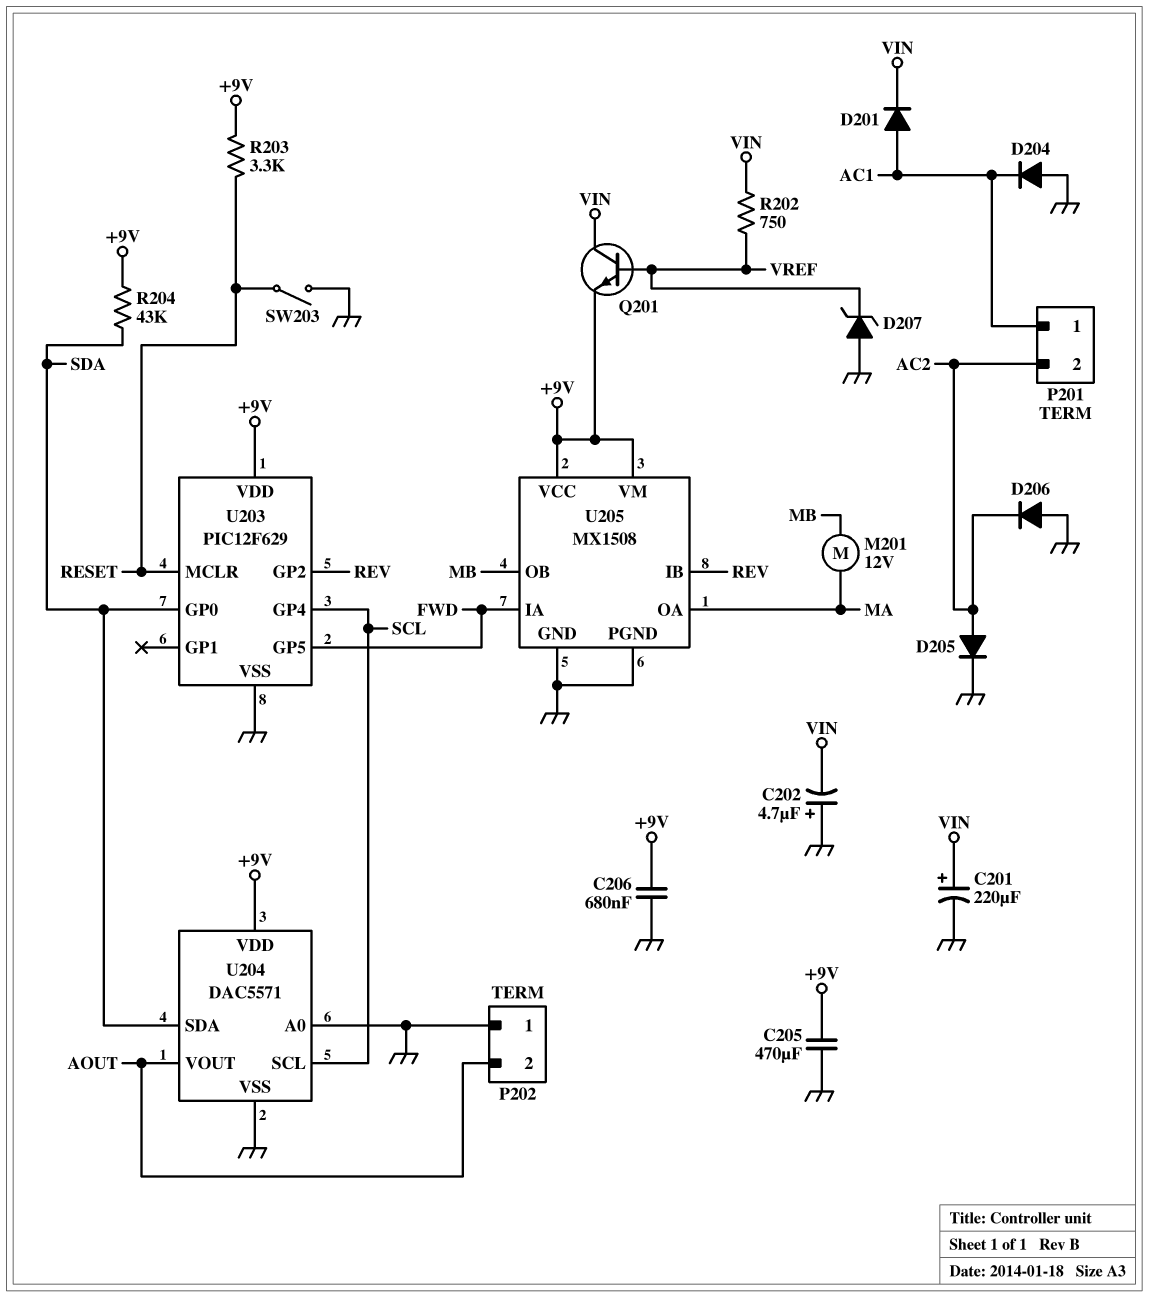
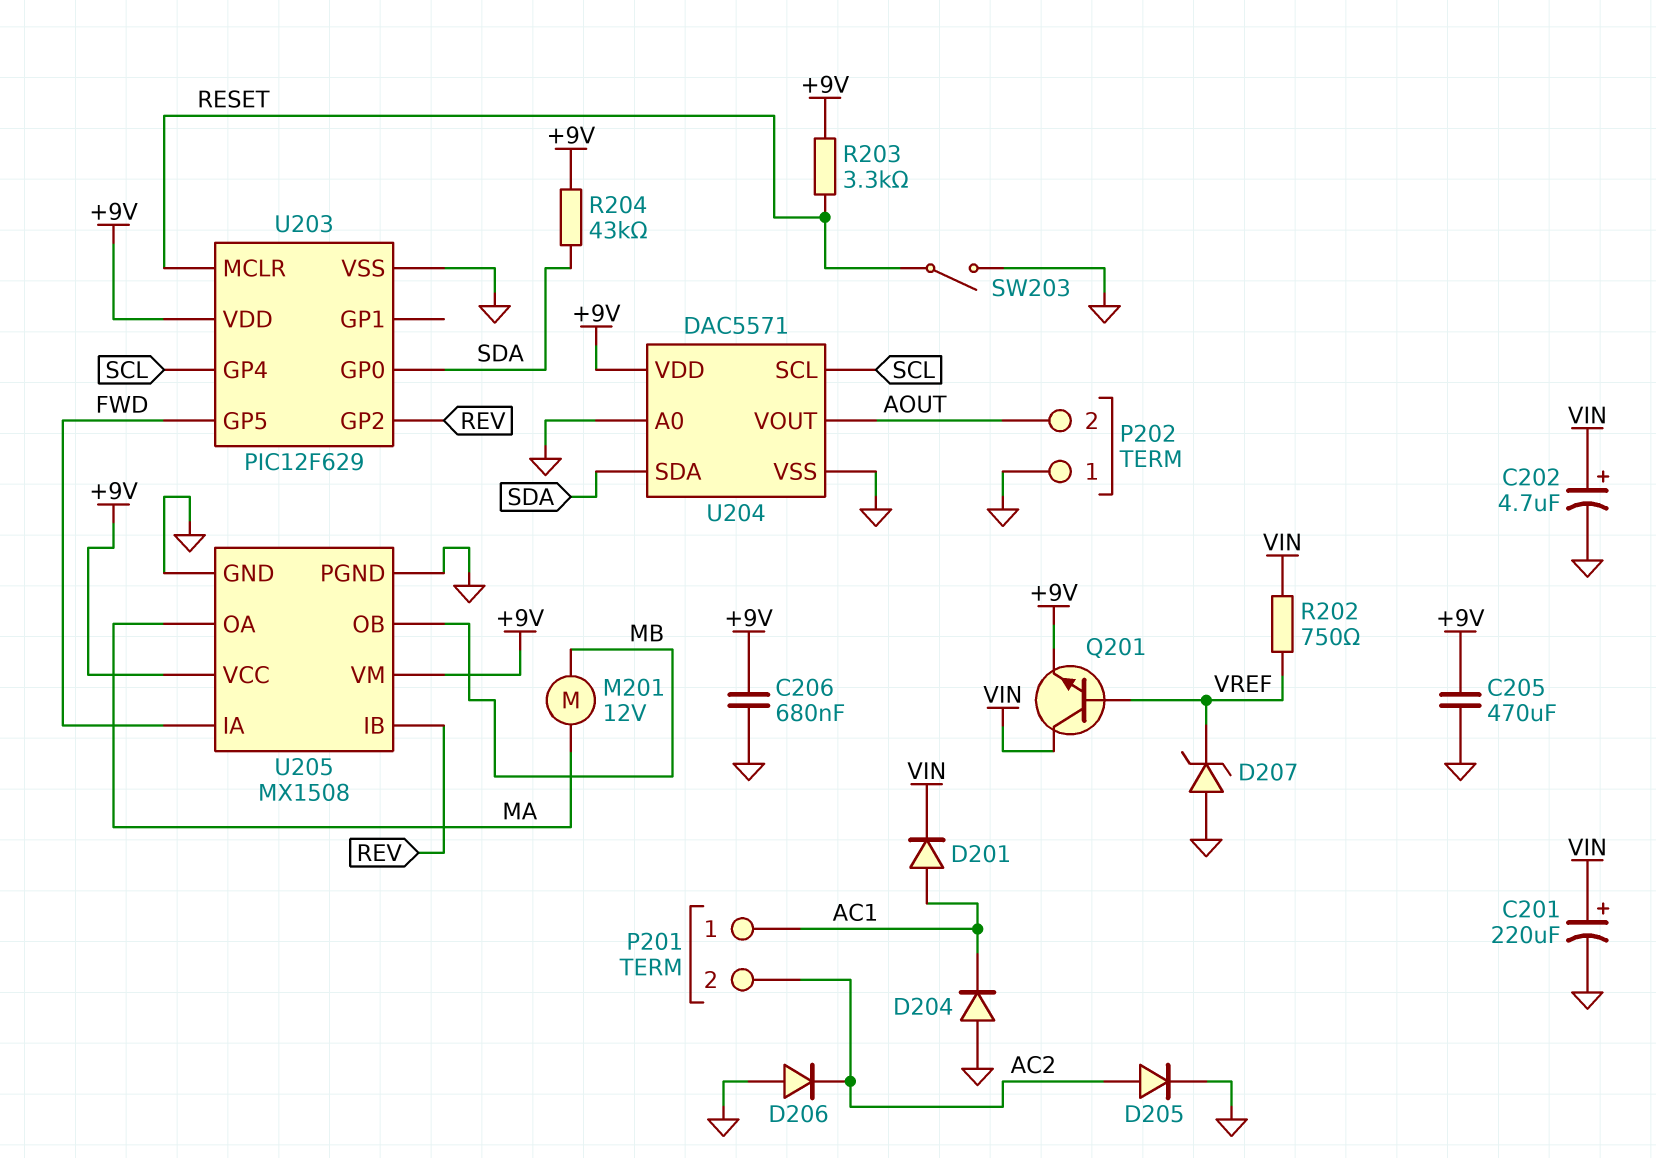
C202: 4.7uF (plus GND, minus VIN) -> 4.7uF (plus VIN, minus GND)

